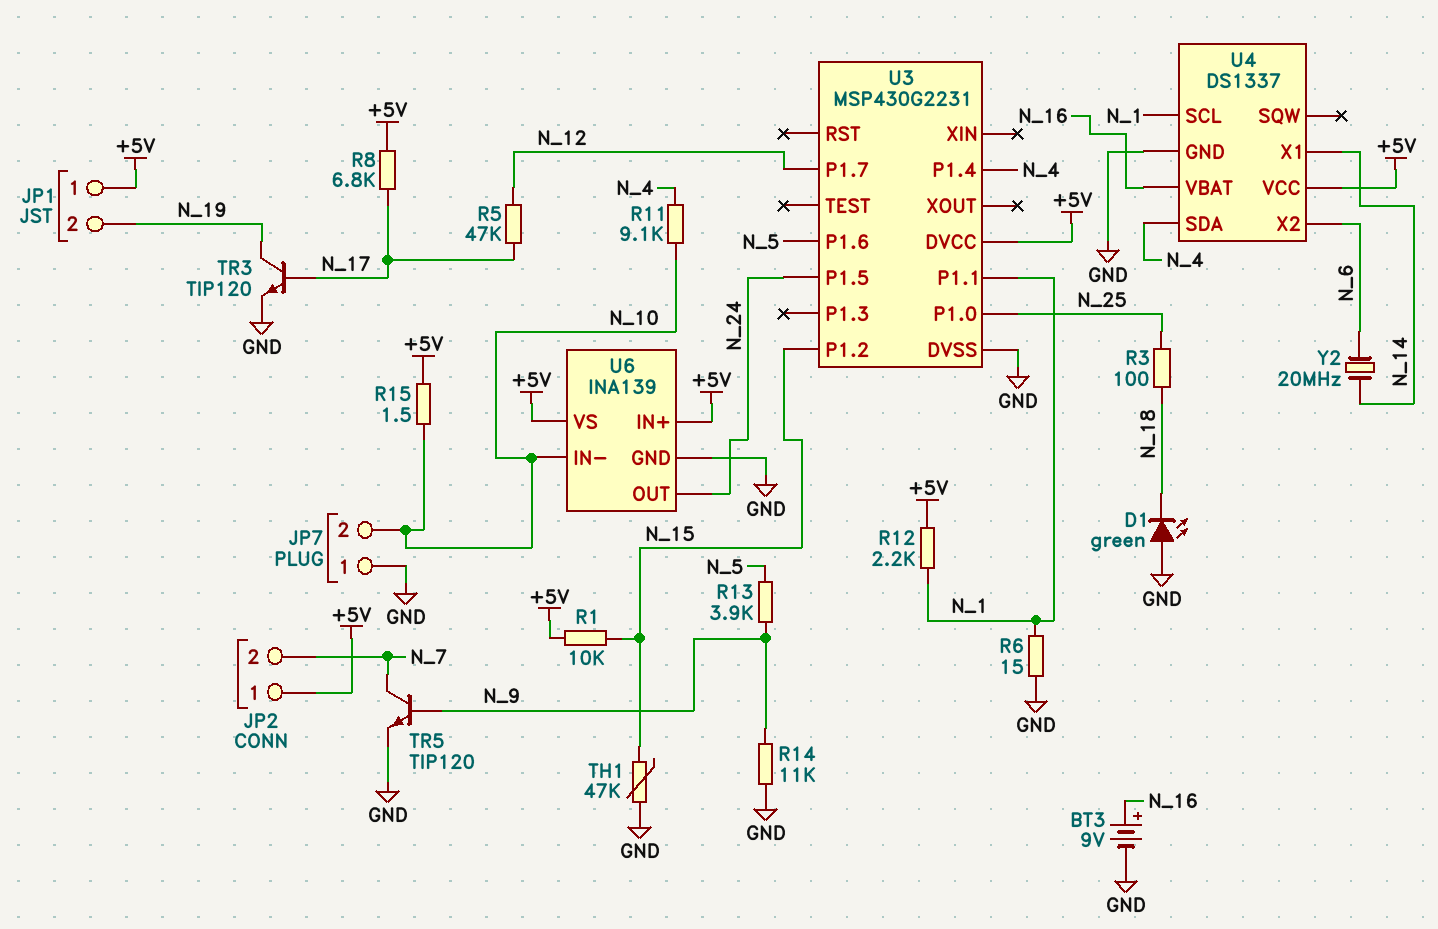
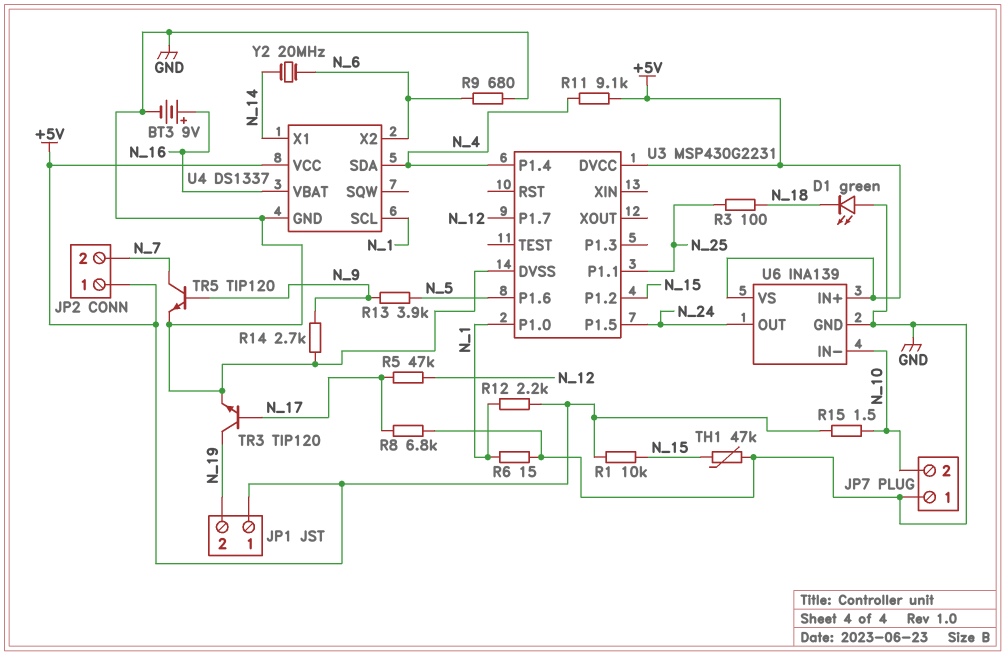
R8: 6.8k (+5V, N_17) -> 6.8k (GND, N_17)
R9: none -> 680 (GND, N_6)
R11: 9.1k (N_4, N_10) -> 9.1k (+5V, N_4)
R14: 11k (GND, N_9) -> 2.7k (GND, N_9)
U3 pin P1.0: N_25 -> N_1
U3 pin P1.1: N_1 -> N_25

